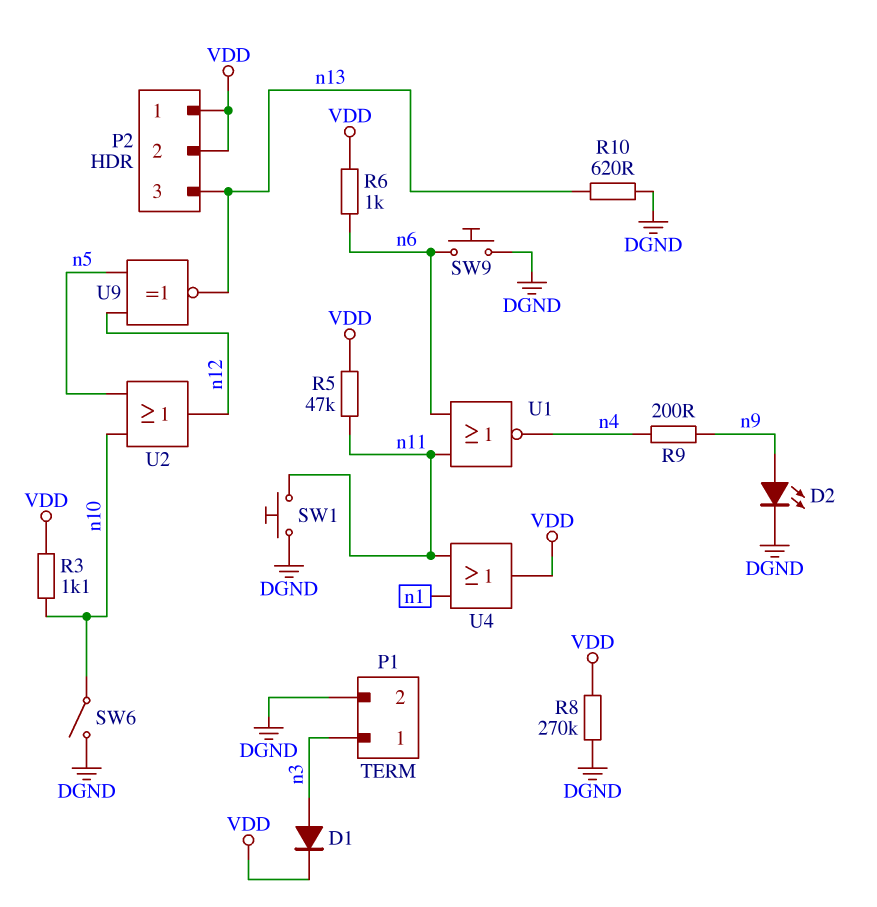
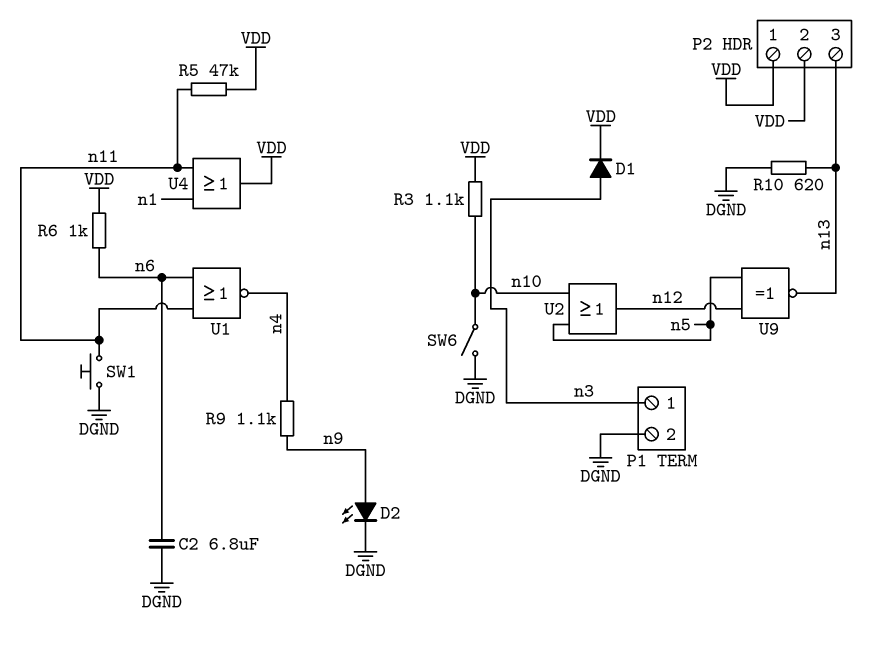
C2: none -> 6.8uF (DGND, n6)
R8: 270k (DGND, VDD) -> none
R9: 200 (n4, n9) -> 1.1k (n4, n9)
SW9: button (DGND, n6) -> none

